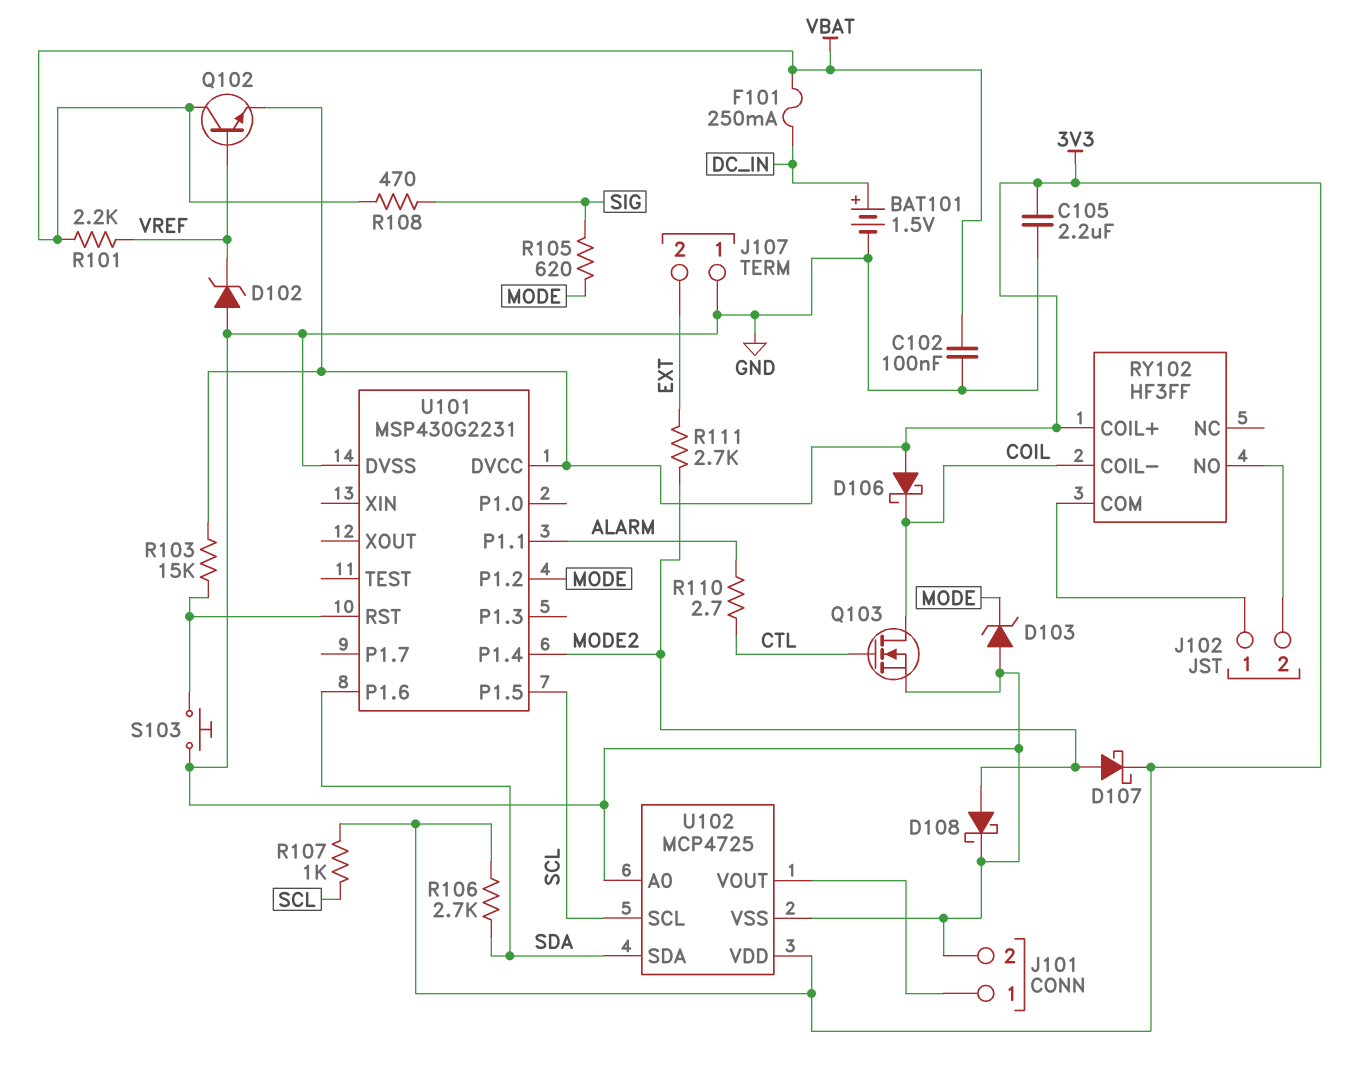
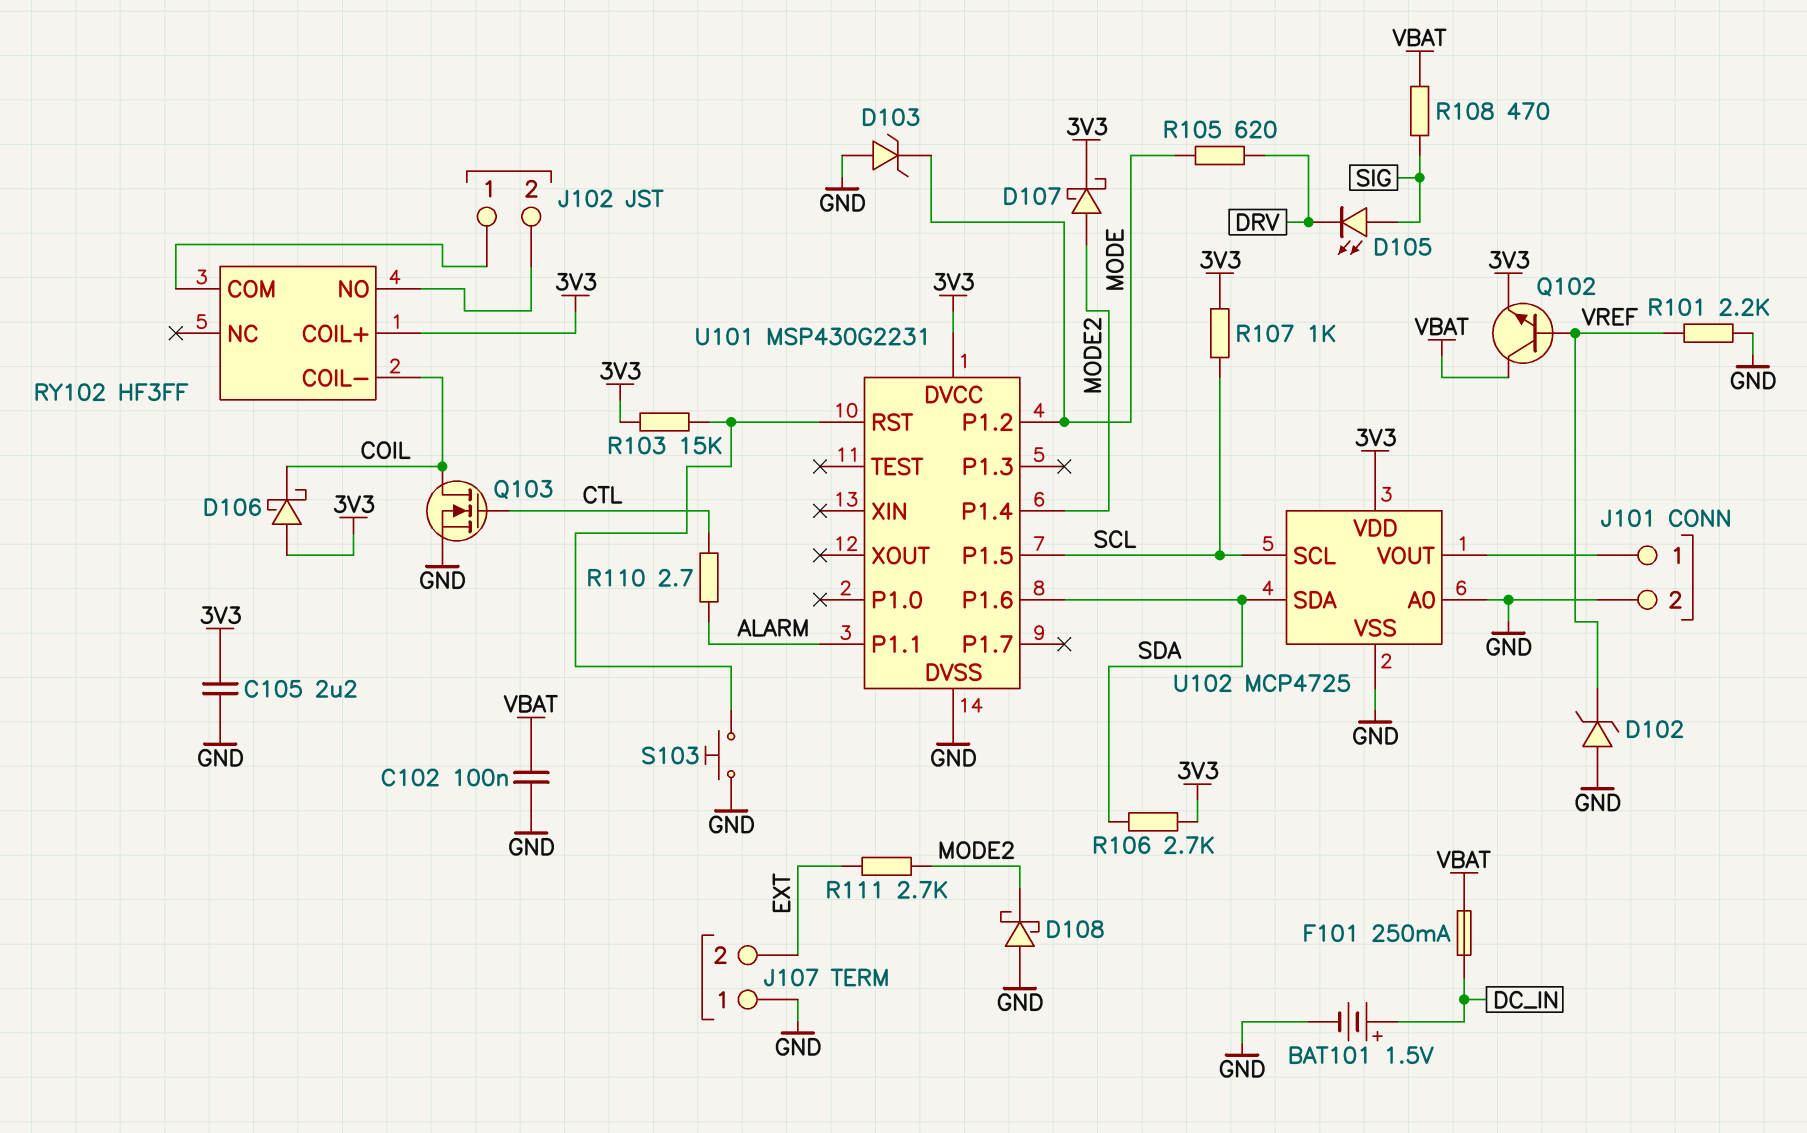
D105: none -> LED (A SIG, K DRV)
D108: schottky (A MODE2, K GND) -> schottky (A GND, K MODE2)
R101: 2.2k (VBAT, VREF) -> 2.2k (GND, VREF)
R105: 620 (MODE, SIG) -> 620 (DRV, MODE)

